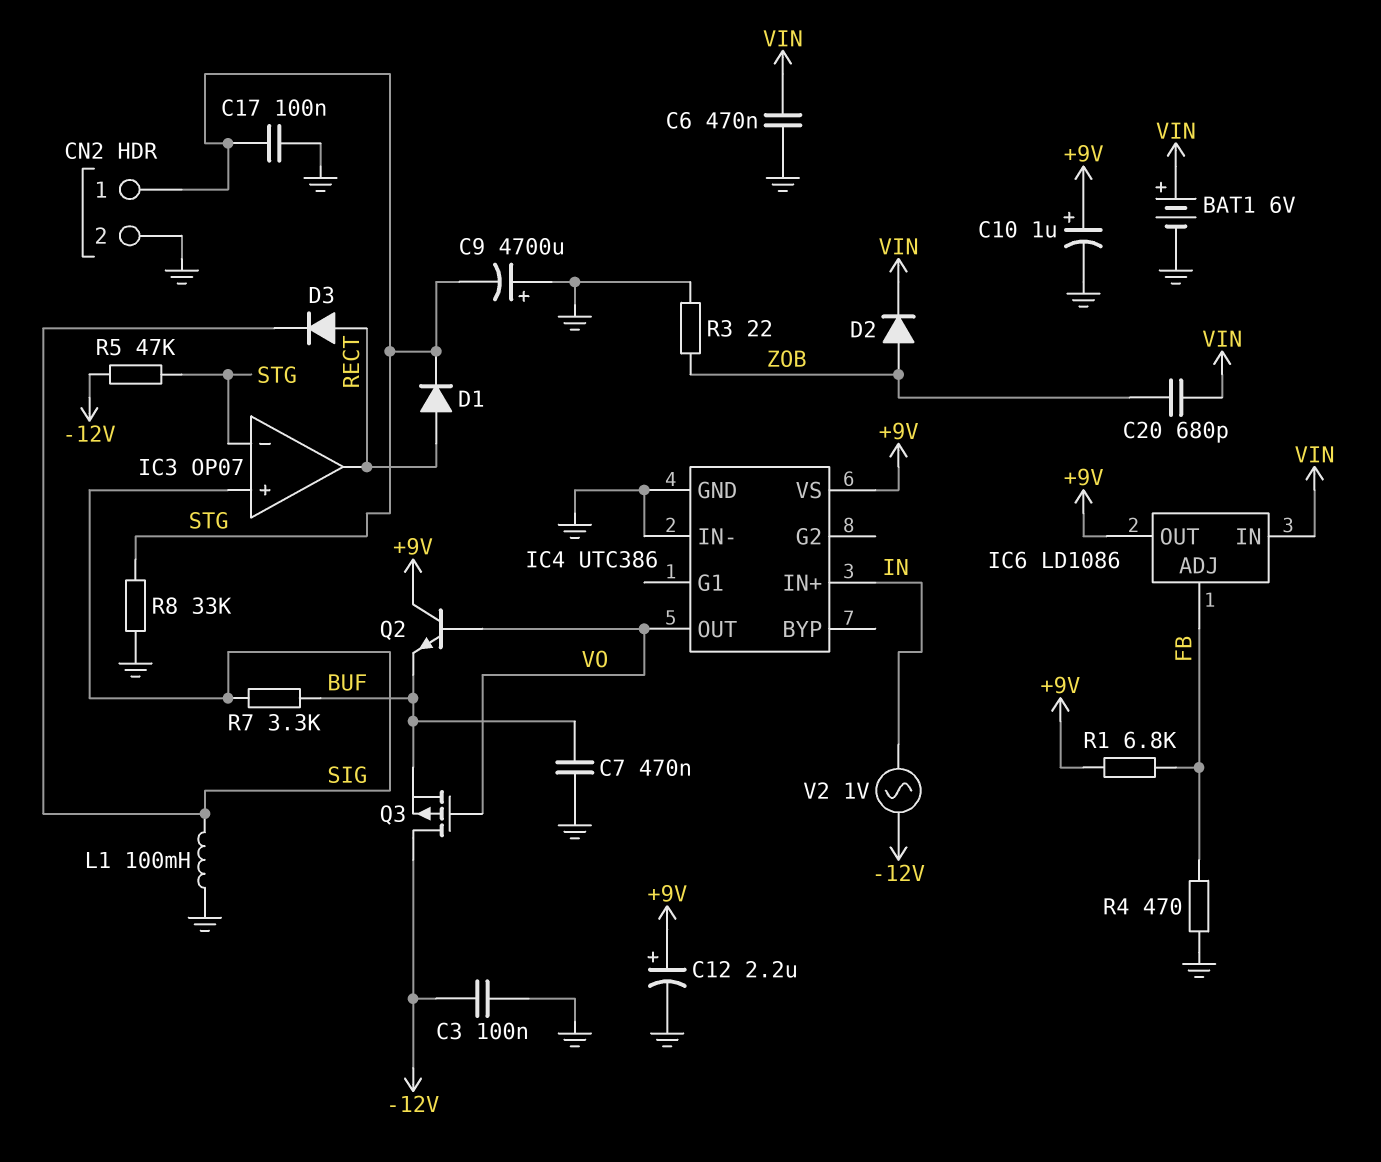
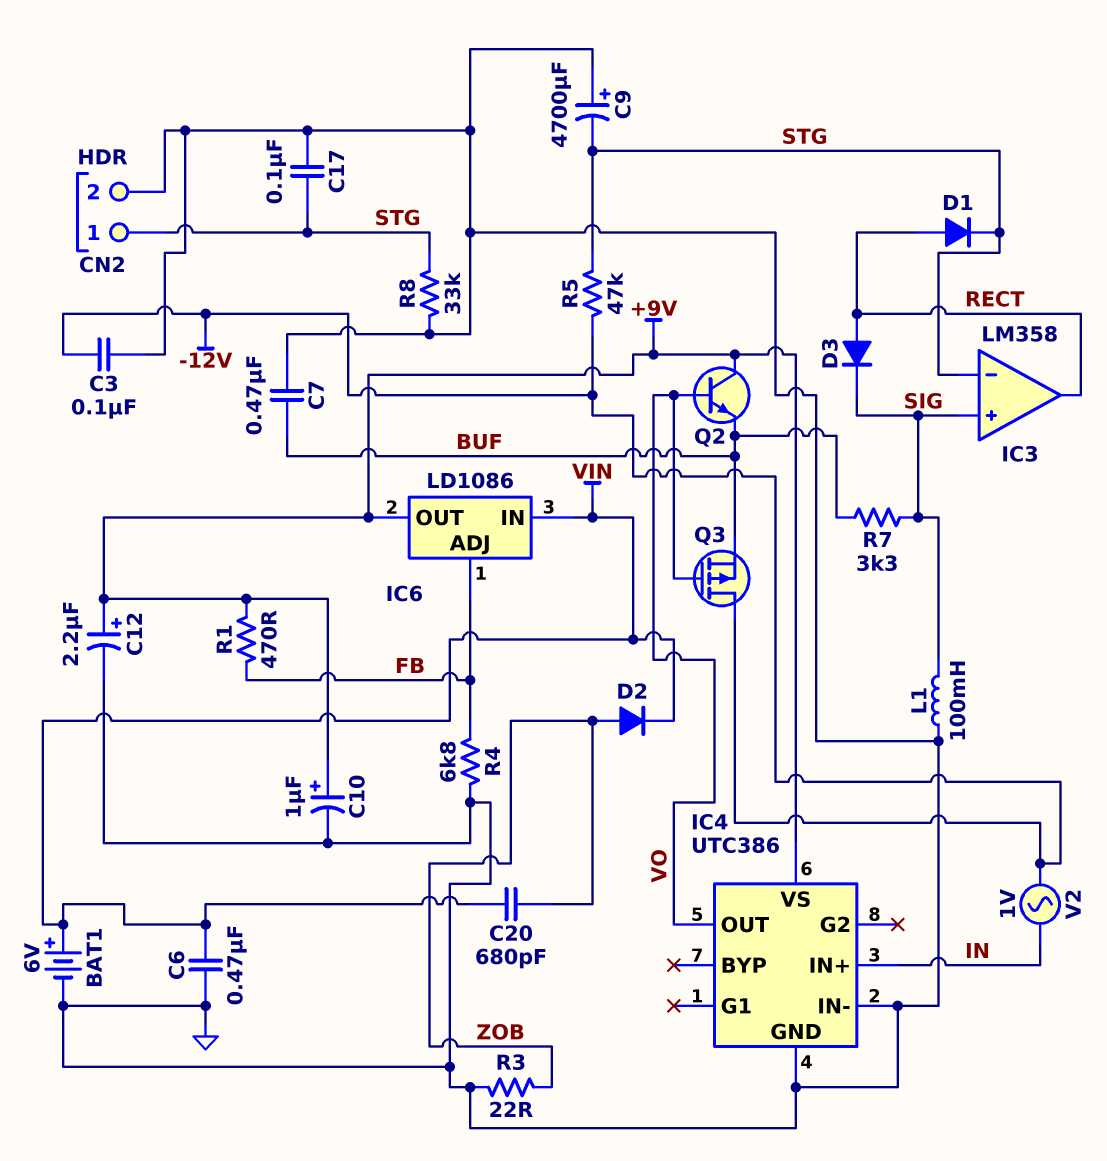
IC3: OP07 -> LM358
R1: 6.8k (+9V, FB) -> 470 (+9V, FB)
R4: 470 (FB, GND) -> 6.8k (FB, GND)

